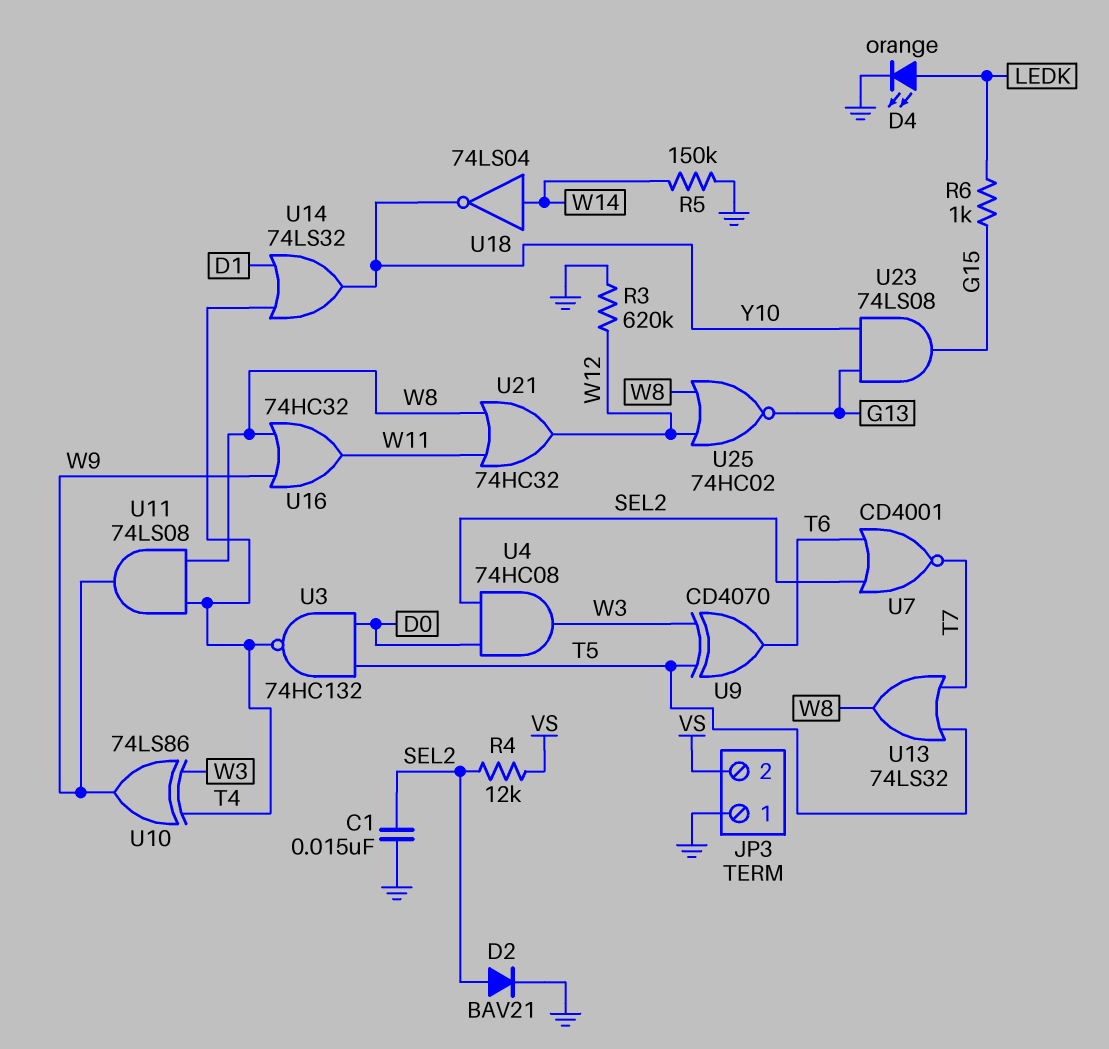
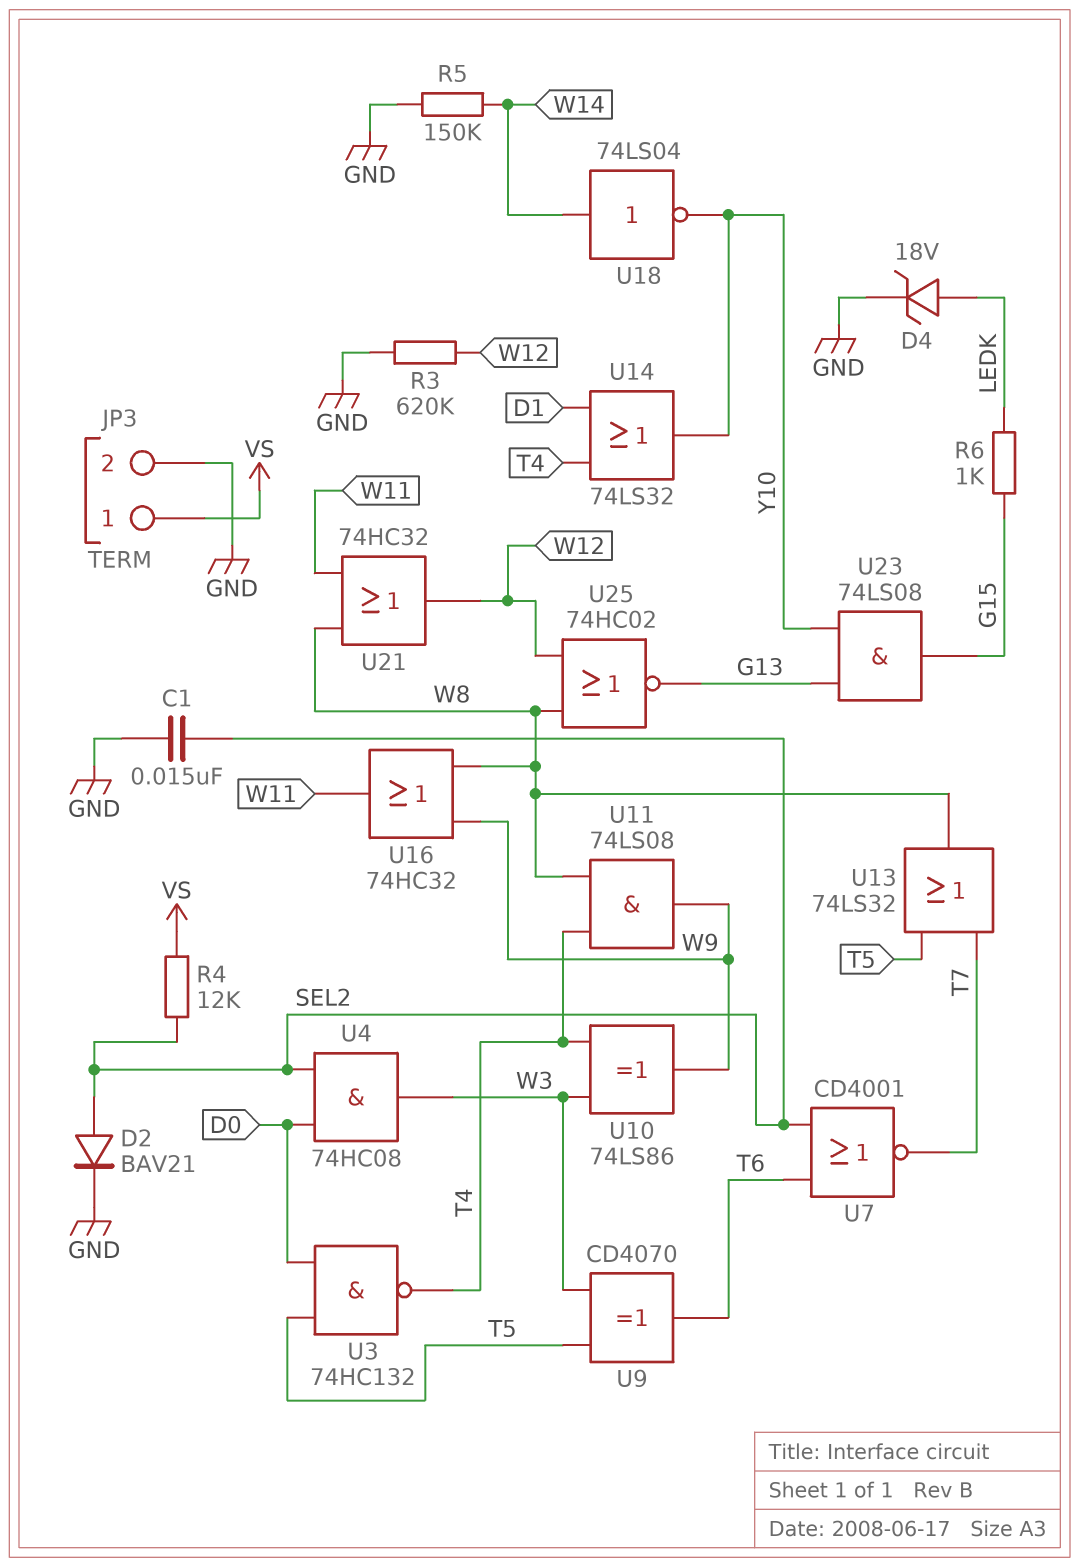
D4: LED orange (A LEDK, K GND) -> zener 18V (A LEDK, K GND)
JP3 pin 1: GND -> VS
JP3 pin 2: VS -> GND

